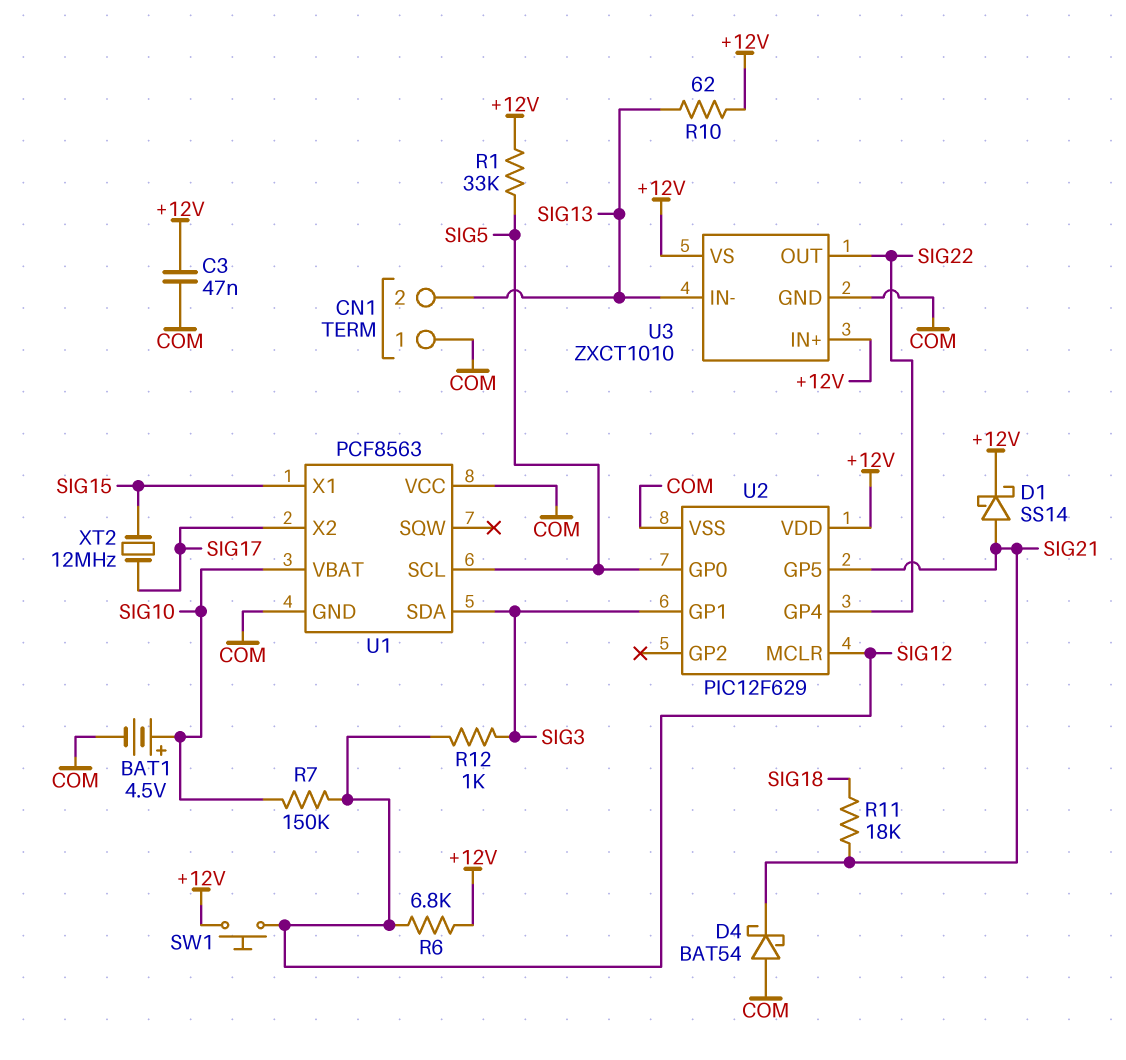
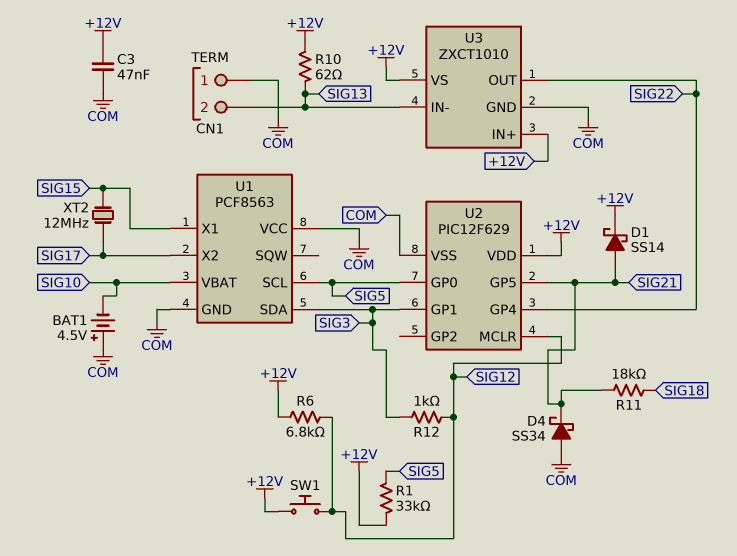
BAT1: 4.5V (plus SIG10, minus COM) -> 4.5V (plus COM, minus SIG10)
D4: schottky BAT54 (A COM, K SIG21) -> schottky SS34 (A COM, K SIG21)
R7: 150k (SIG10, SIG12) -> none

